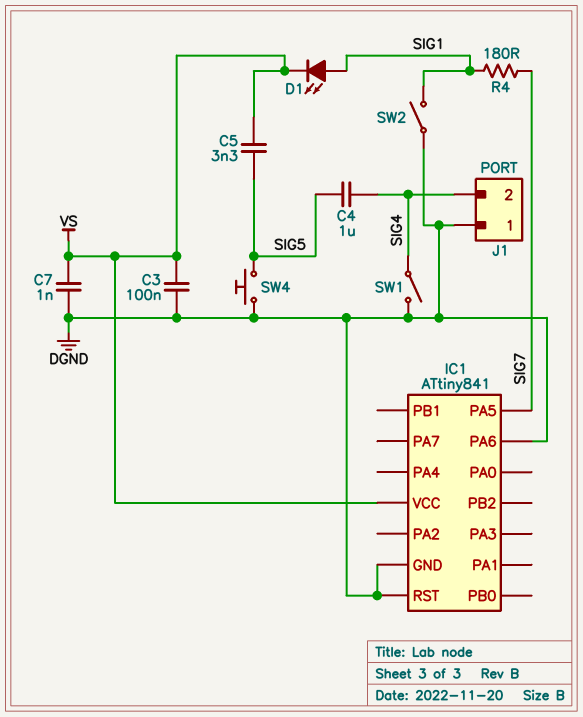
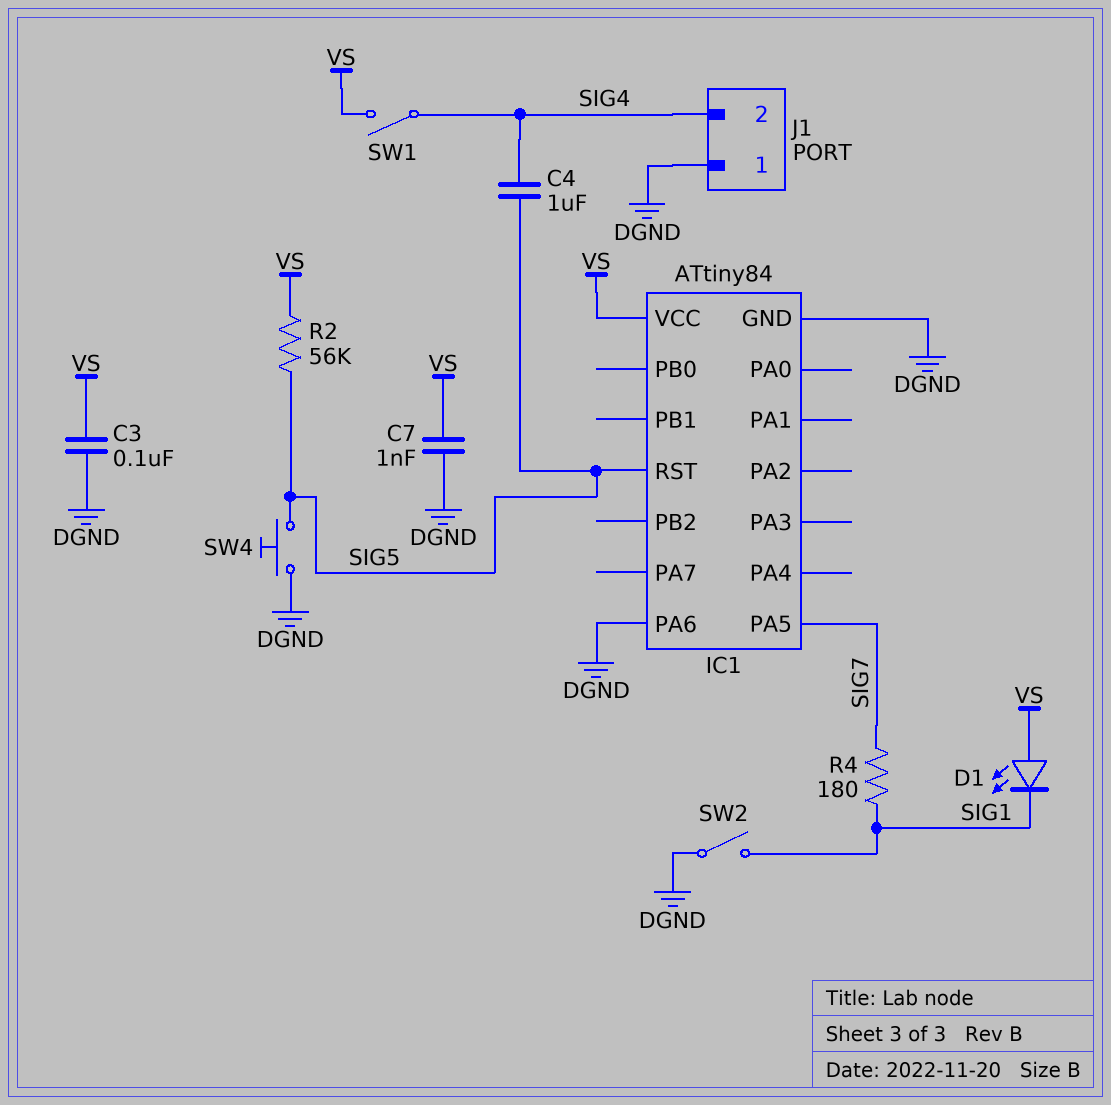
C5: 3.3nF (SIG5, VS) -> none
D1: LED (A SIG1, K VS) -> LED (A VS, K SIG1)
IC1: ATtiny841 -> ATtiny84
IC1 pin RST: DGND -> SIG5
R2: none -> 56k (SIG5, VS)
SW1: switch (DGND, SIG4) -> switch (SIG4, VS)

